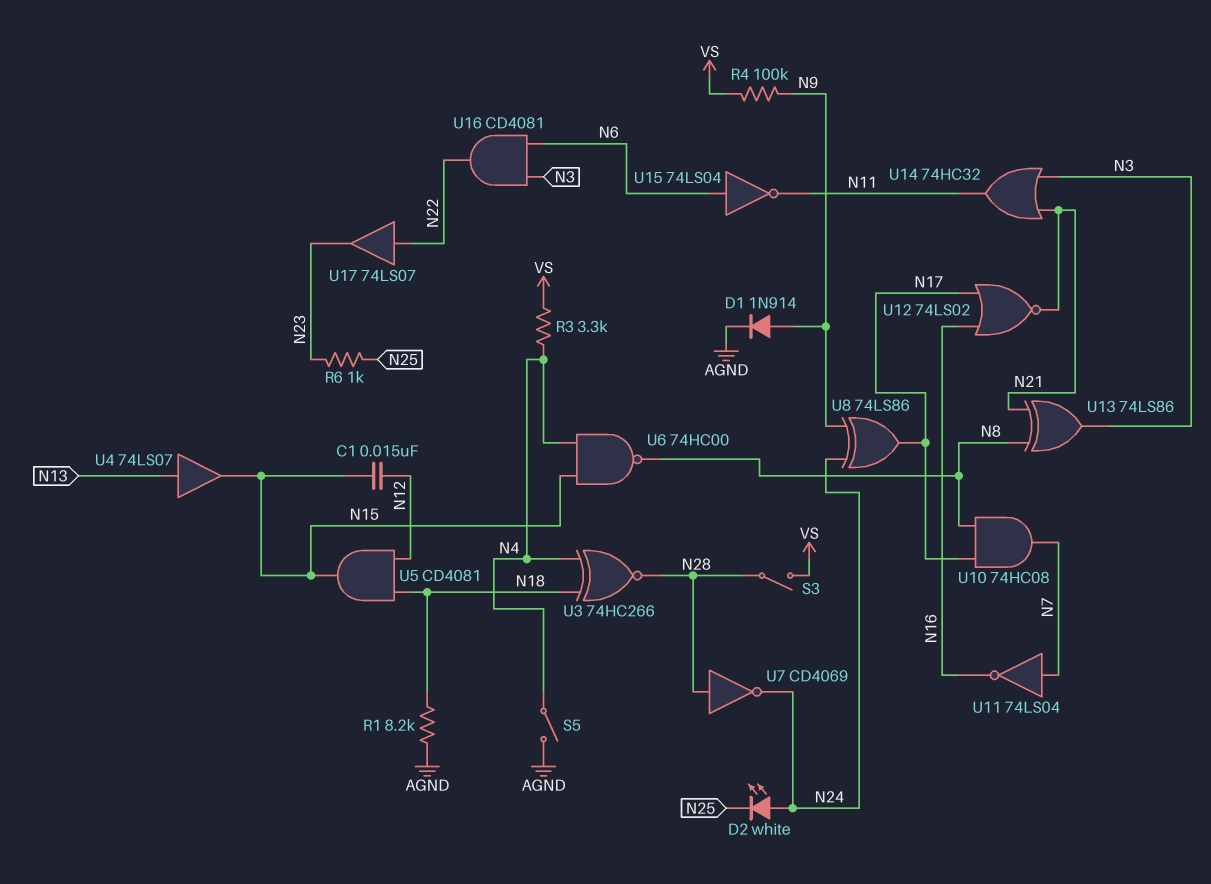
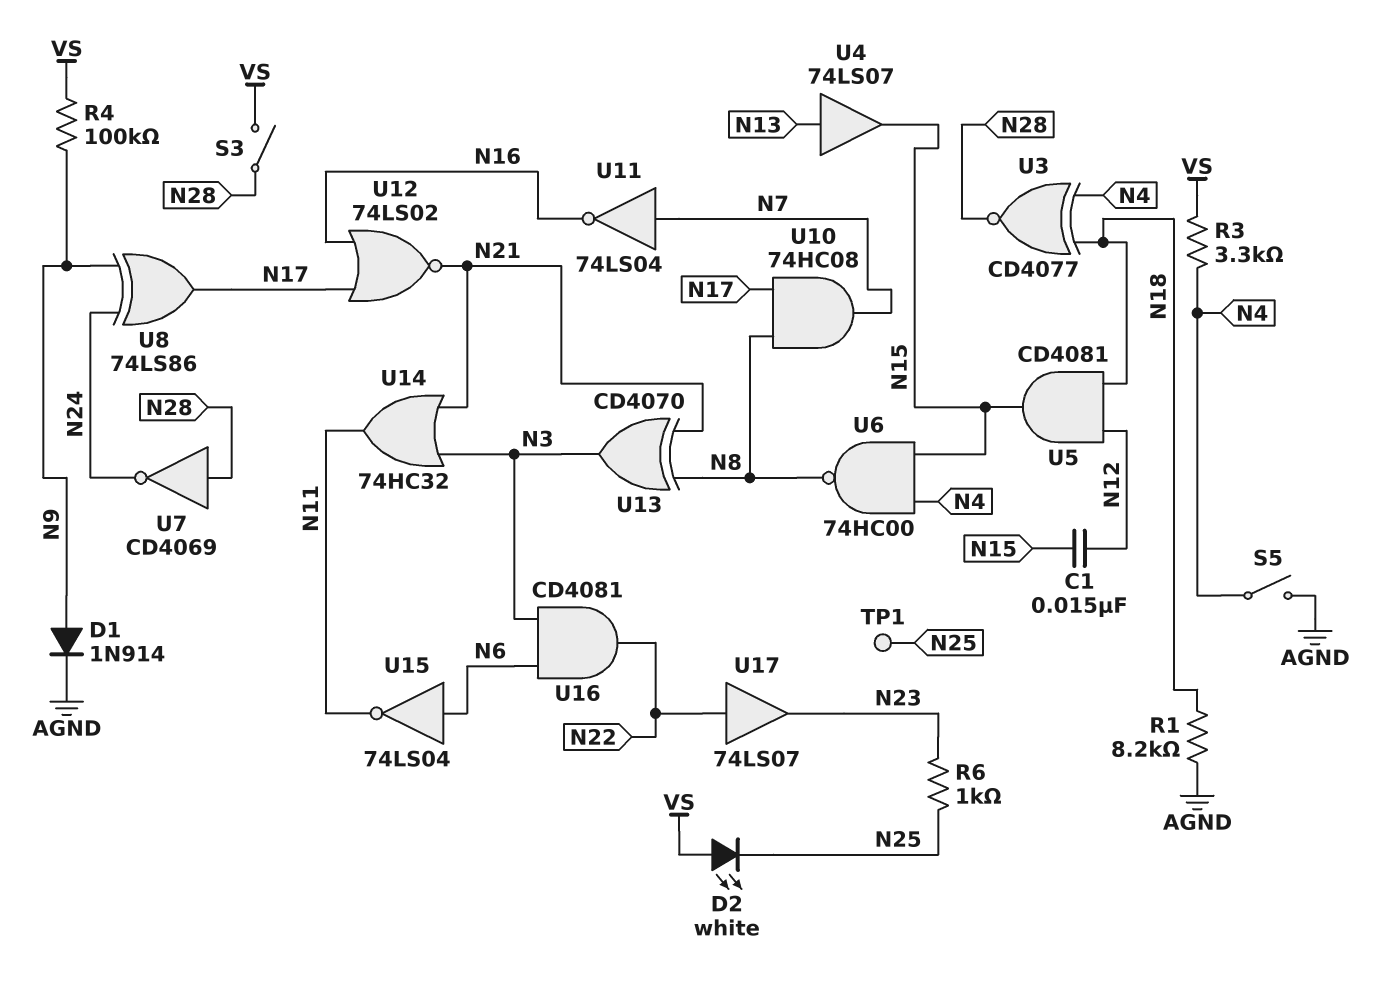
D2: LED white (A N24, K N25) -> LED white (A VS, K N25)
TP1: none -> test point (N25)
U3: XNOR 74HC266 (in N4, in N18, out N28) -> XNOR CD4077 (in N4, in N18, out N28)
U13: XOR 74LS86 (in N8, in N21, out N3) -> XOR CD4070 (in N8, in N21, out N3)

